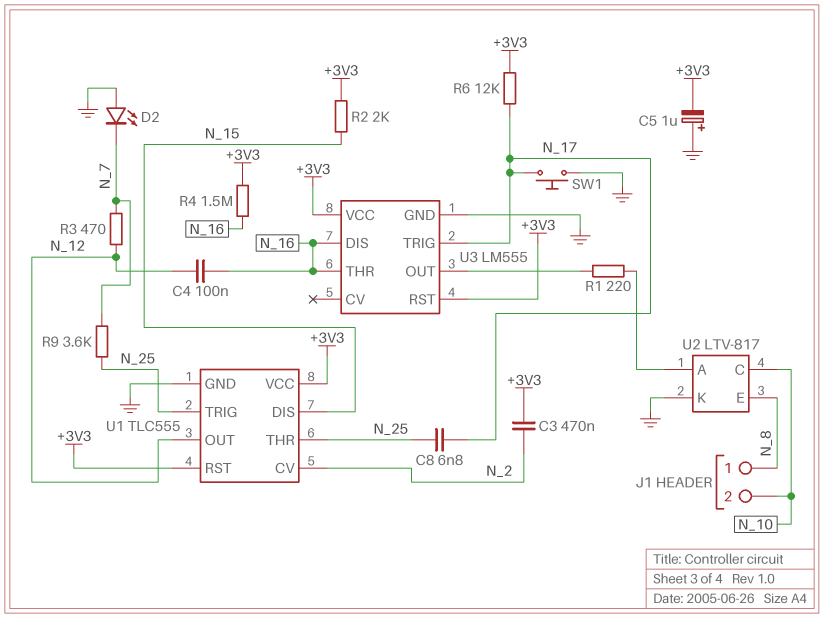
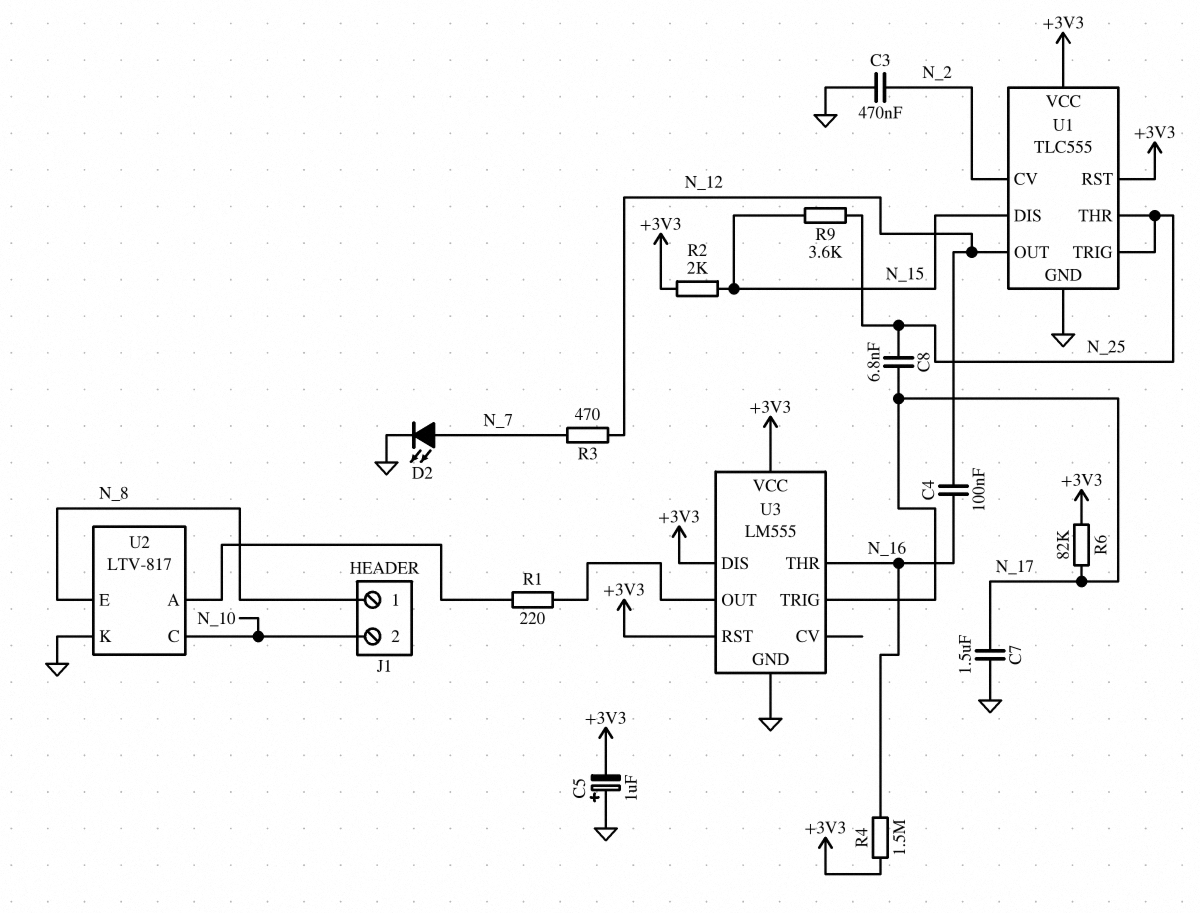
C3: 470nF (+3V3, N_2) -> 470nF (GND, N_2)
C7: none -> 1.5uF (GND, N_17)
D2: LED (A GND, K N_7) -> LED (A N_7, K GND)
R6: 12k (+3V3, N_17) -> 82k (+3V3, N_17)
R9: 3.6k (N_7, N_25) -> 3.6k (N_15, N_25)
SW1: button (GND, N_17) -> none
U3 pin DIS: N_16 -> +3V3

